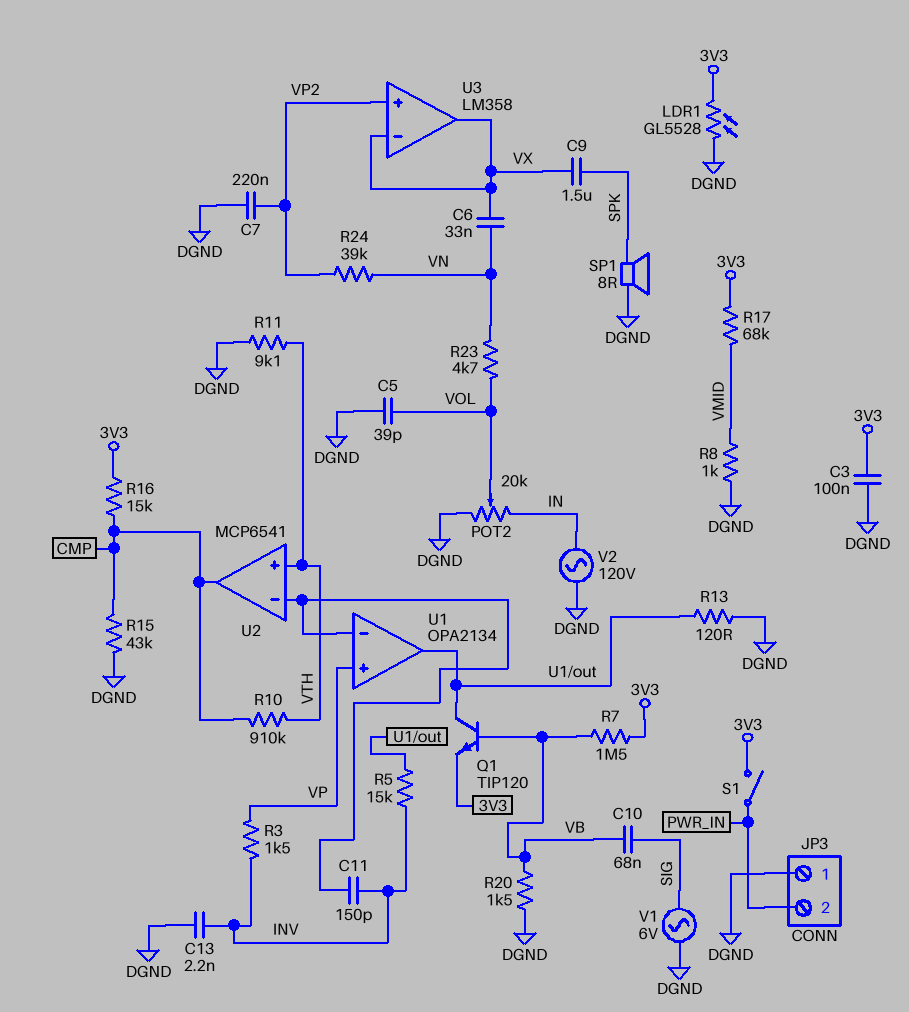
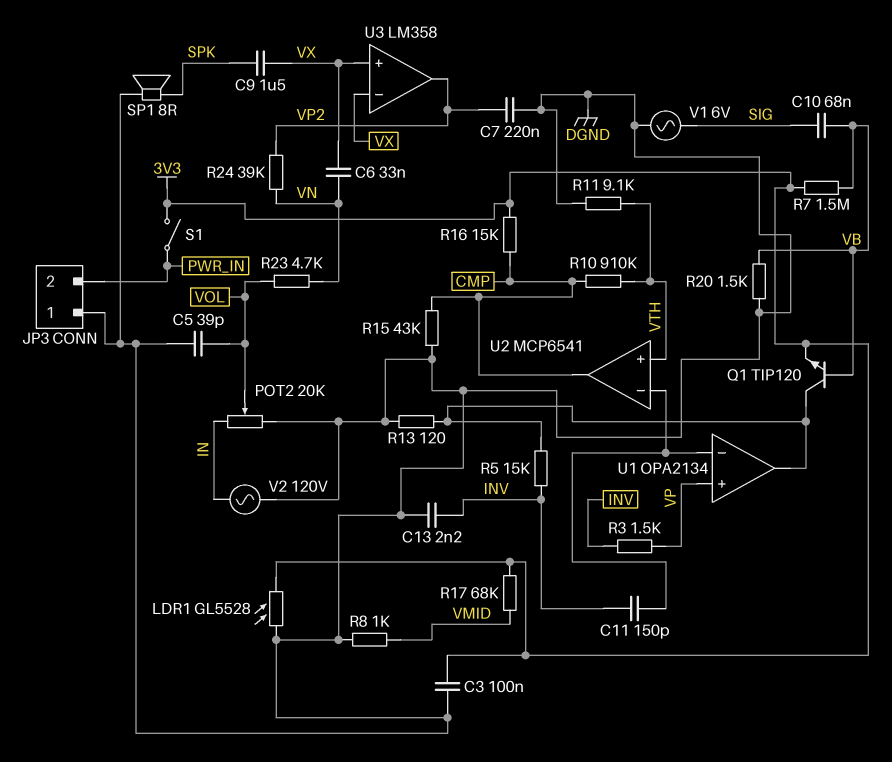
U3 pin in+: VP2 -> VX
U3 pin out: VX -> VP2

